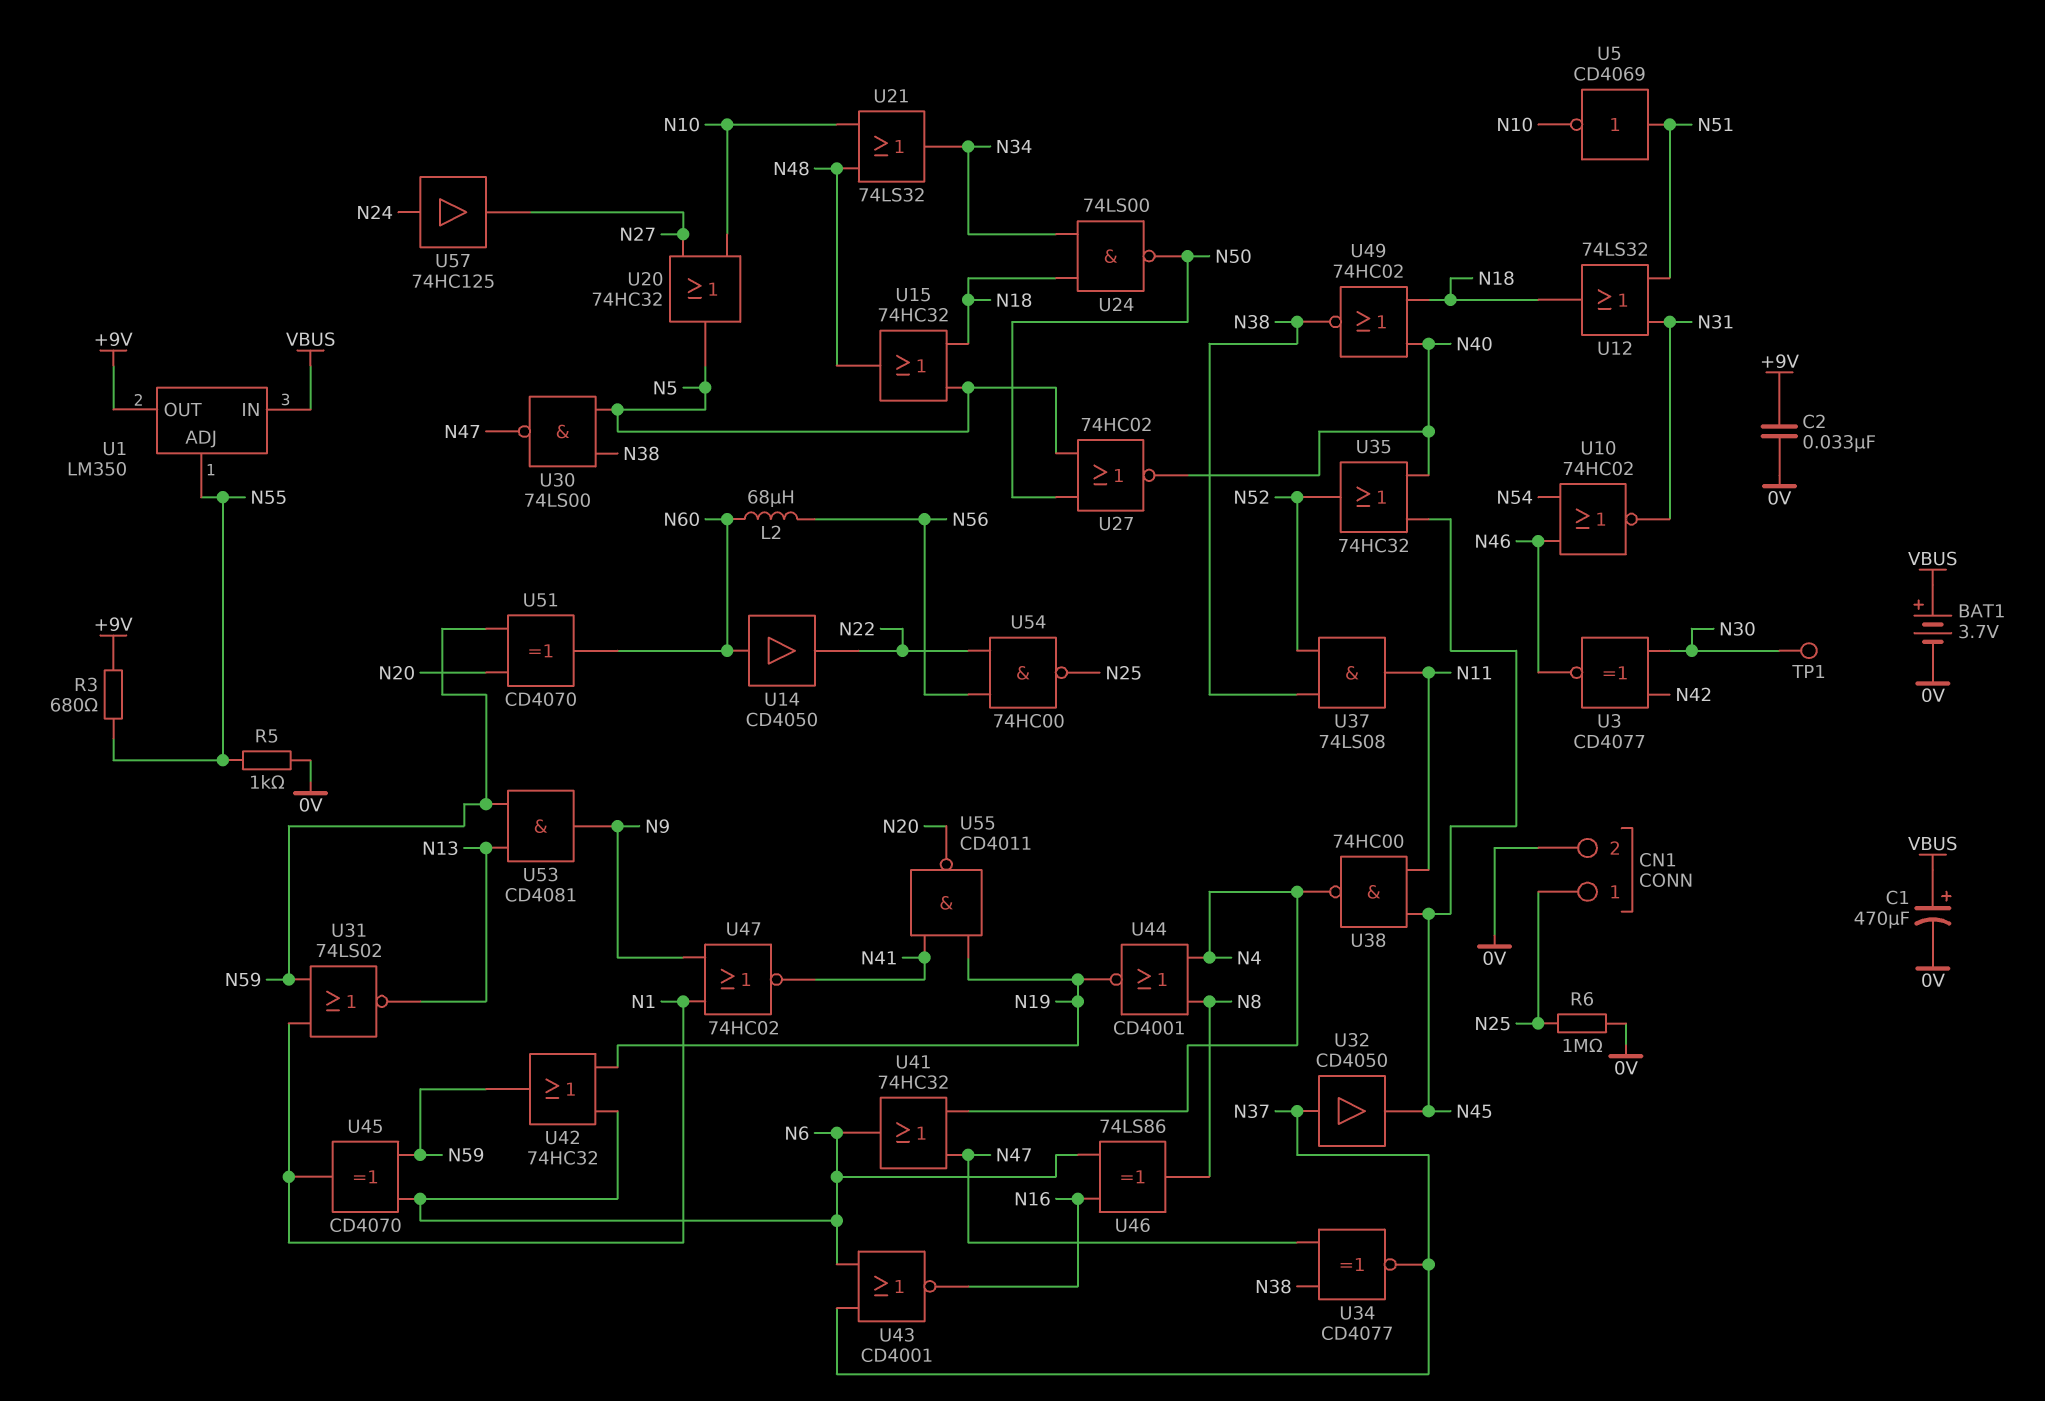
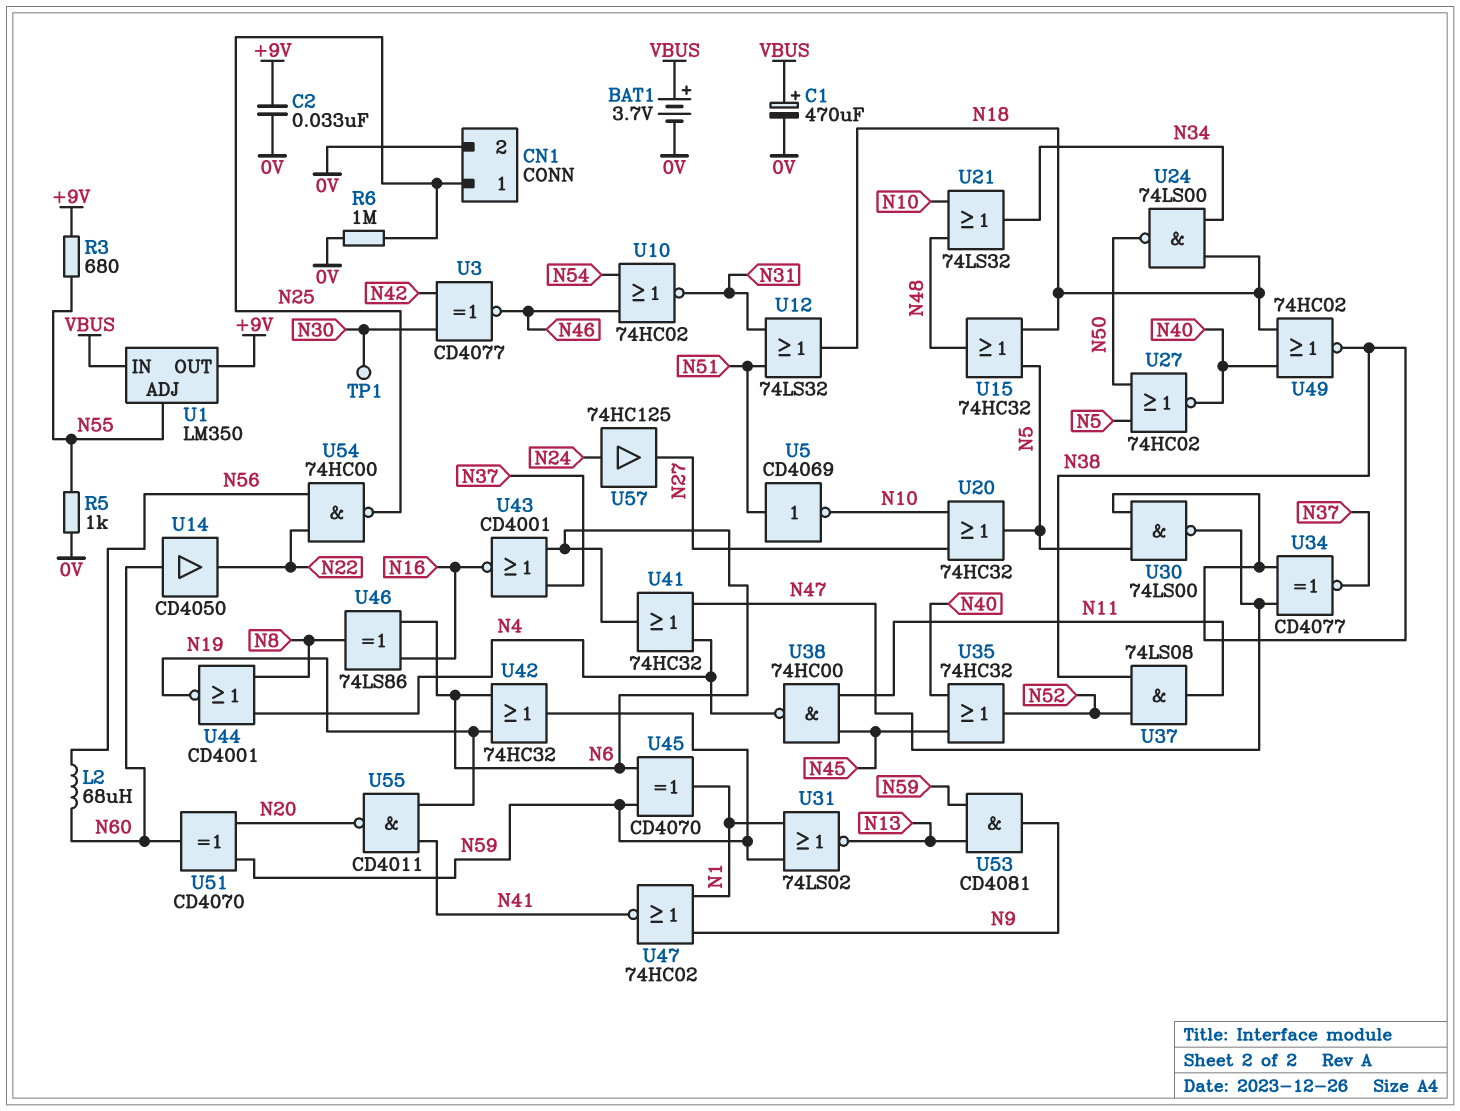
U32: buffer CD4050 (in N37, out N45) -> none

